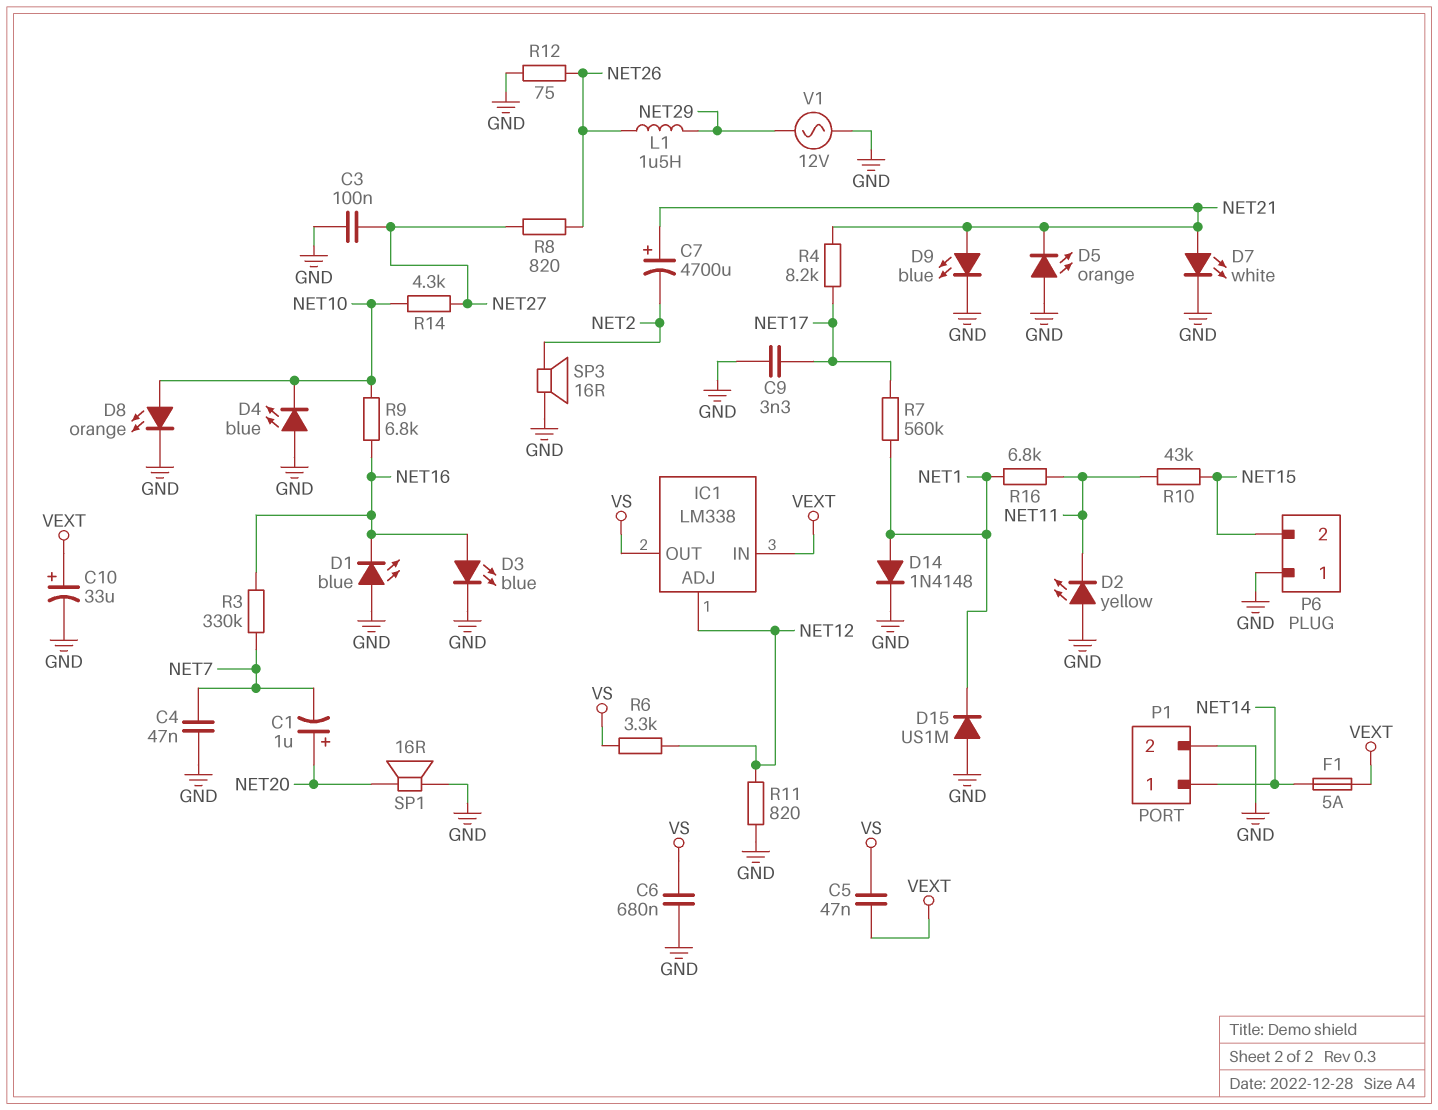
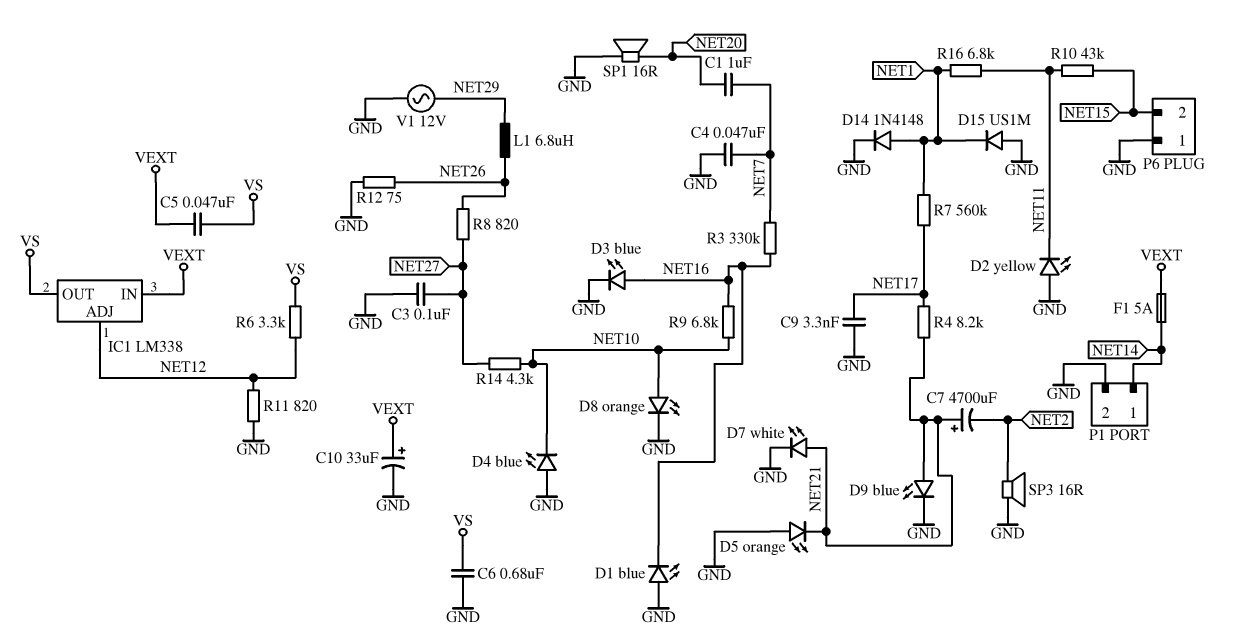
C1: 1uF (plus NET20, minus NET7) -> 1uF (NET7, NET20)
L1: 1.5uH (NET26, NET29) -> 6.8uH (NET26, NET29)

